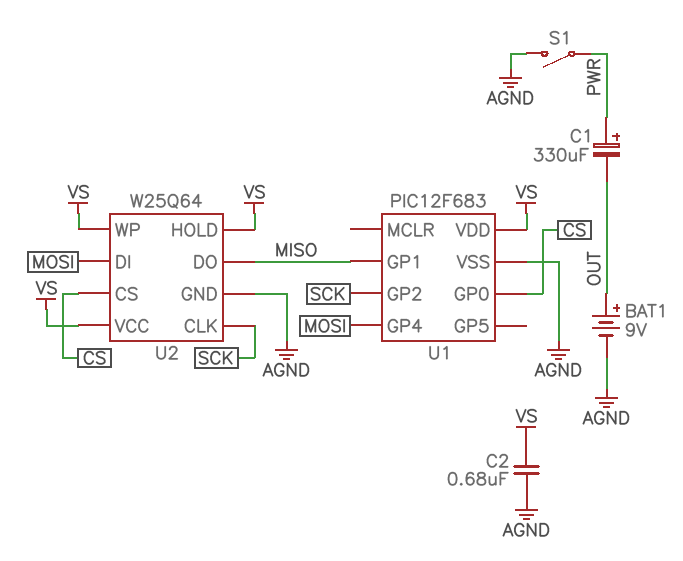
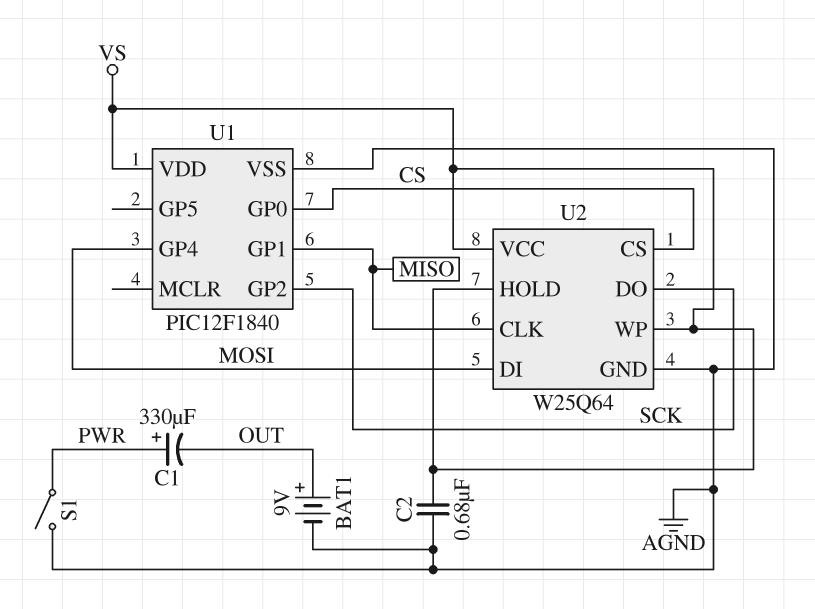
U1: PIC12F683 -> PIC12F1840
U2 pin CLK: SCK -> MISO
U2 pin DO: MISO -> SCK

